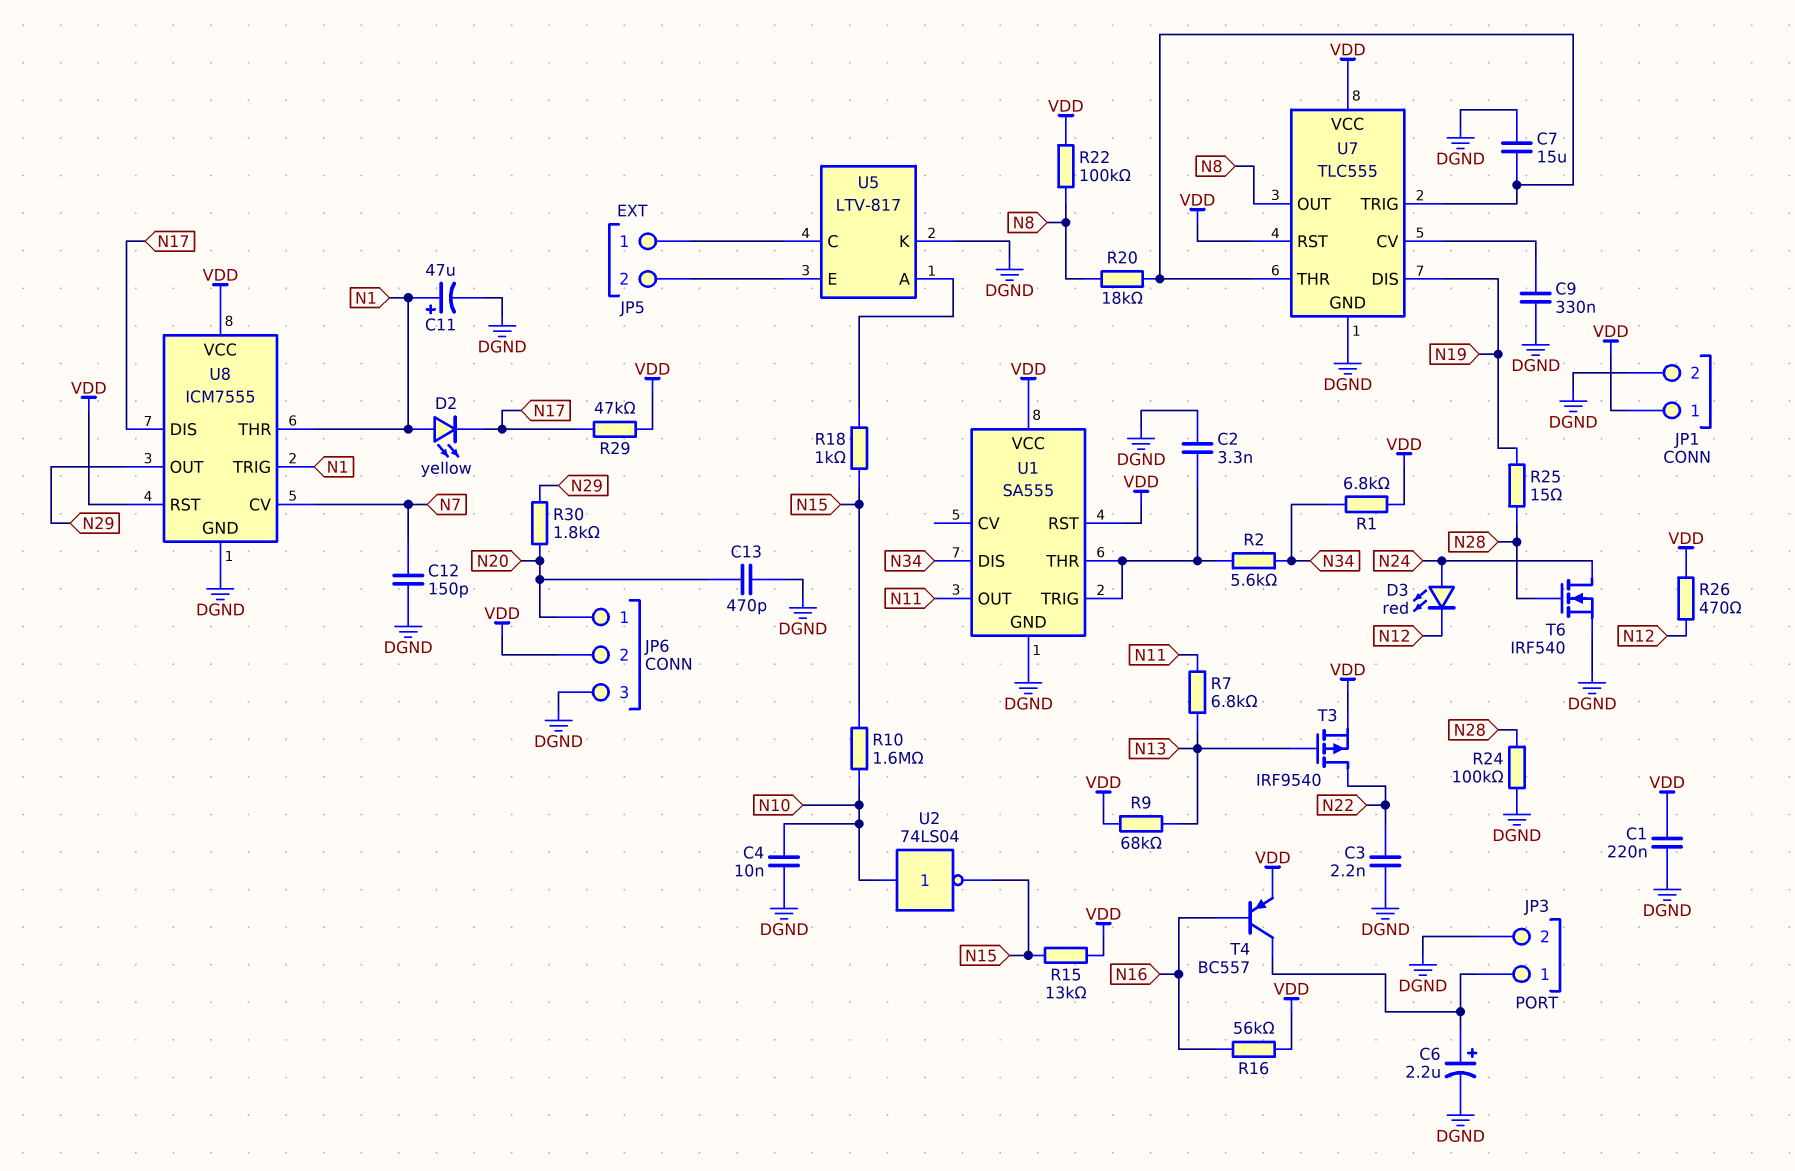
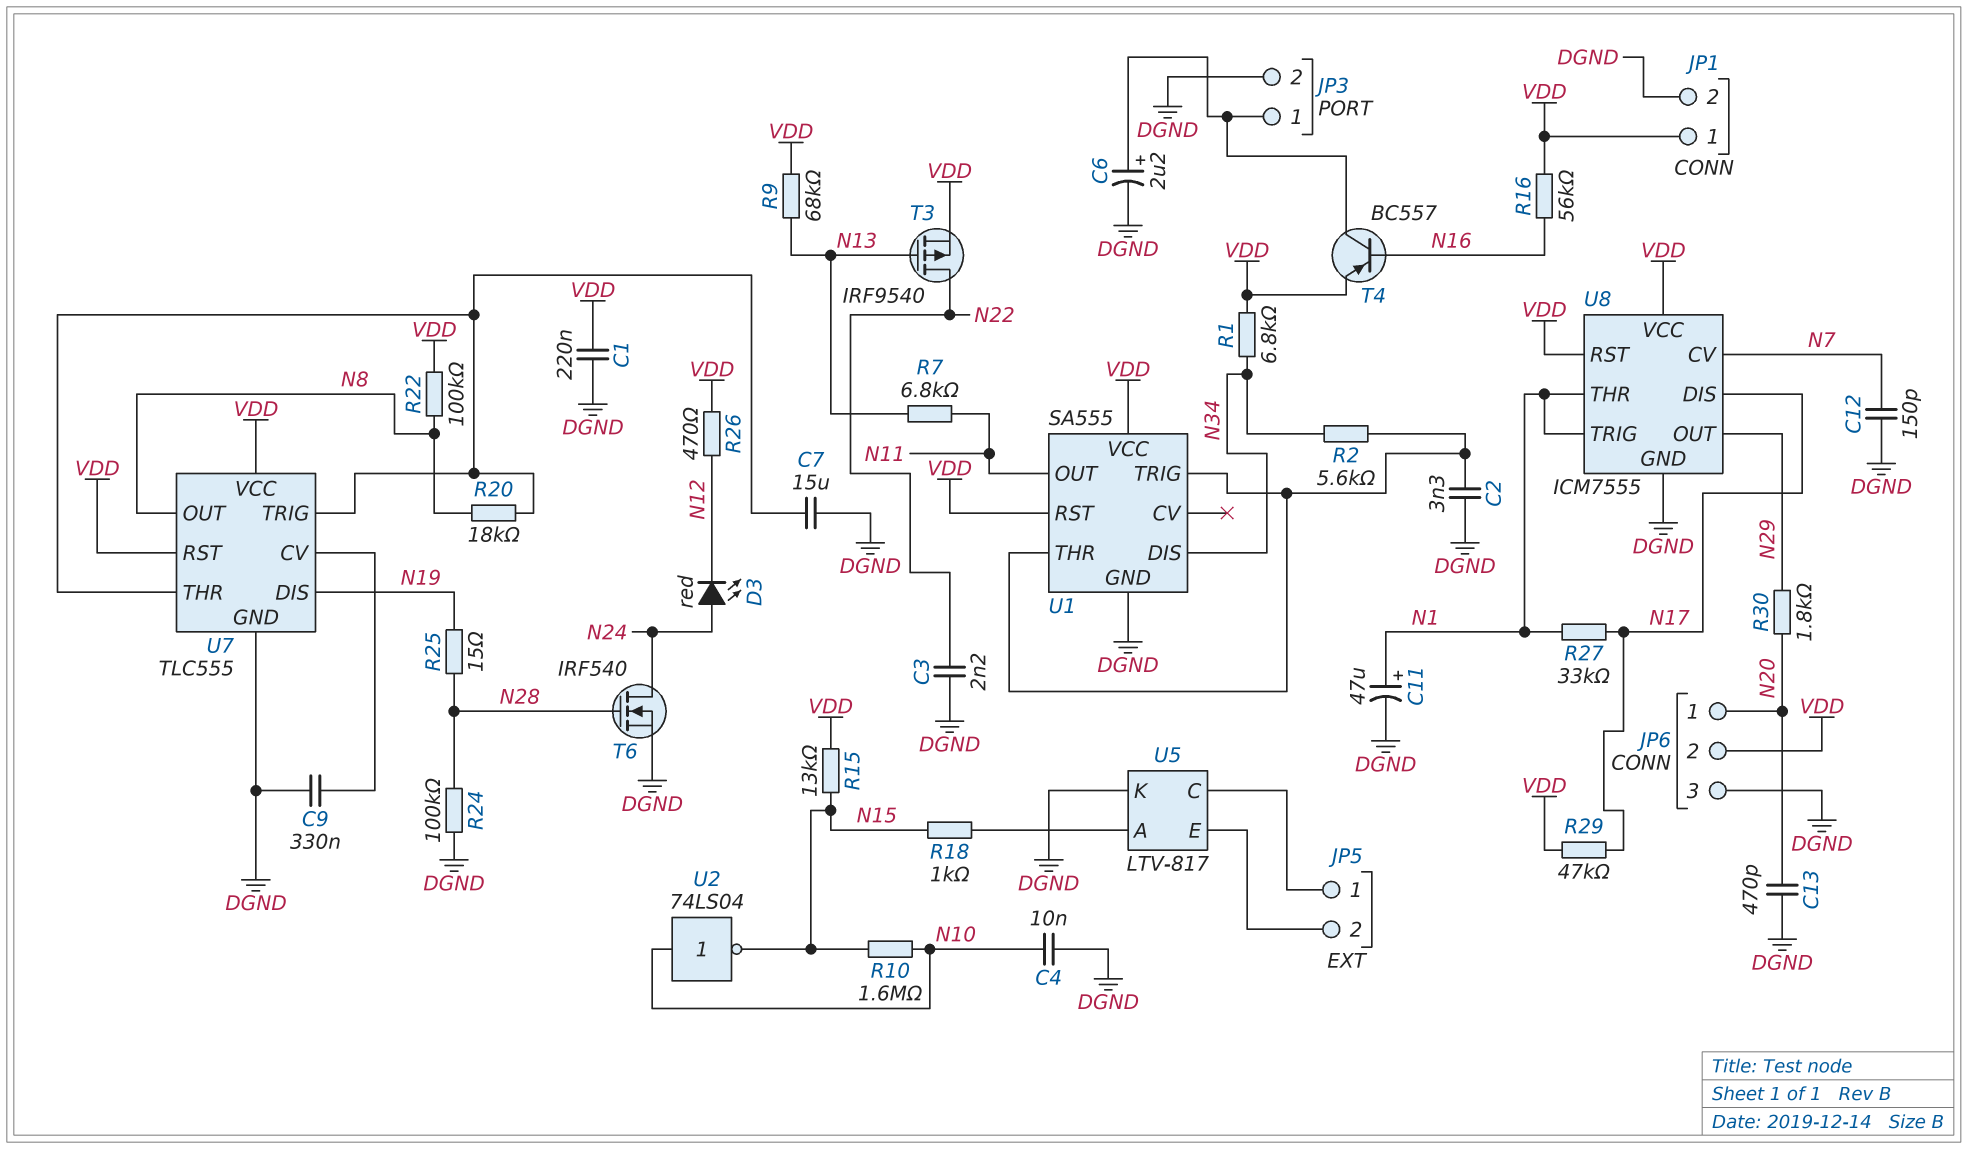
D2: LED yellow (A N1, K N17) -> none
R27: none -> 33k (N1, N17)

